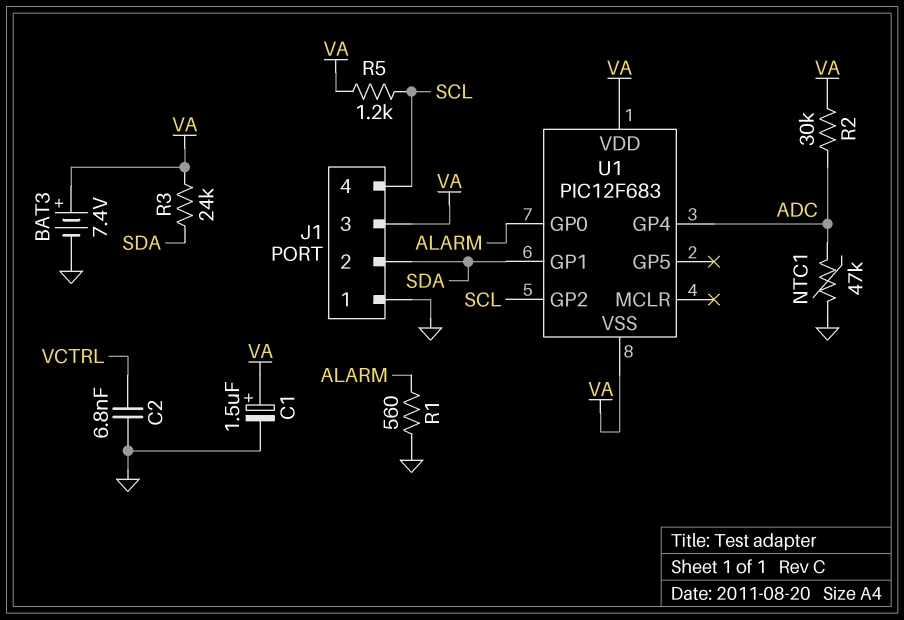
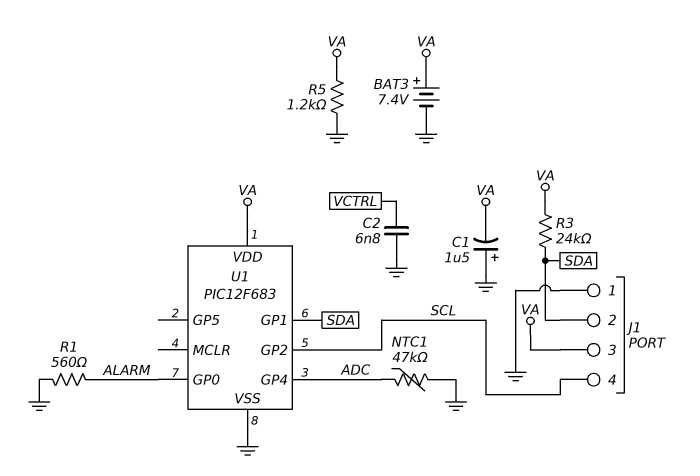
C1: 1.5uF (plus VA, minus GND) -> 1.5uF (plus GND, minus VA)
R2: 30k (ADC, VA) -> none
R5: 1.2k (SCL, VA) -> 1.2k (GND, VA)
U1 pin VSS: VA -> GND

